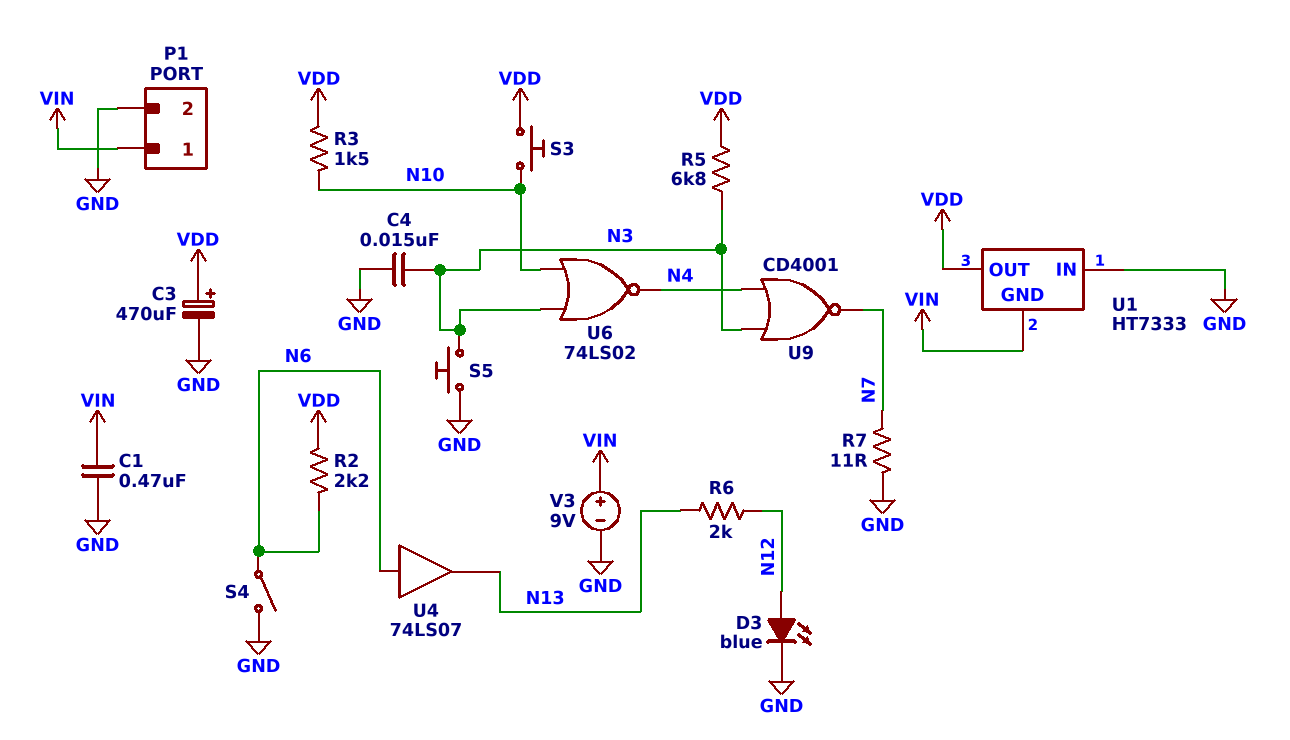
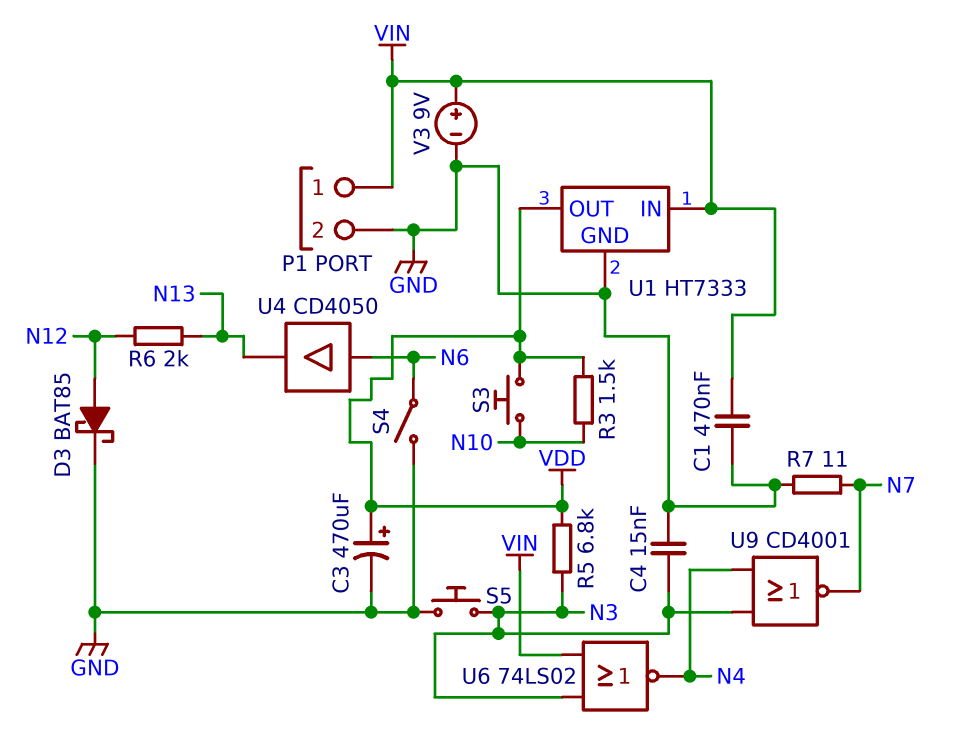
D3: LED blue (A N12, K GND) -> schottky BAT85 (A N12, K GND)
R2: 2.2k (N6, VDD) -> none
U1 pin GND: VIN -> GND
U1 pin IN: GND -> VIN
U4: buffer 74LS07 (in N6, out N13) -> buffer CD4050 (in N6, out N13)
U6: NOR 74LS02 (in N3, in N10, out N4) -> NOR 74LS02 (in N3, in VIN, out N4)

